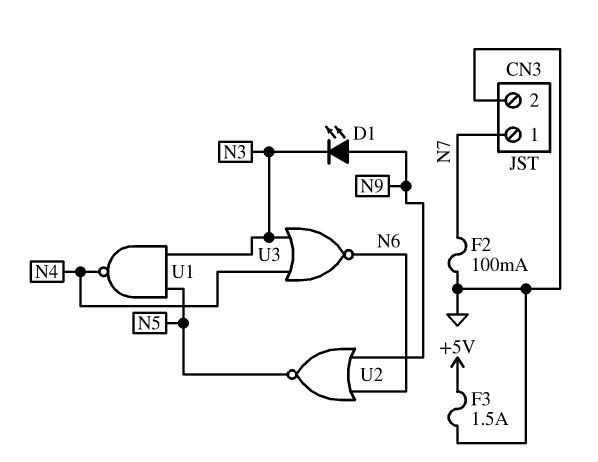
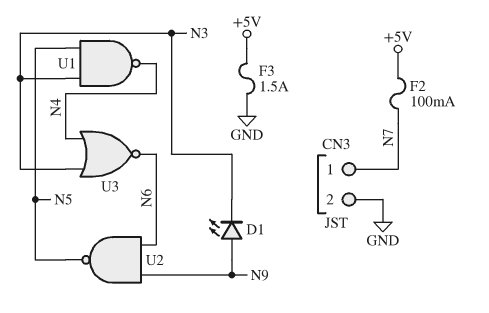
F2: 100mA (GND, N7) -> 100mA (+5V, N7)
U2: NOR (in N6, in N9, out N5) -> NAND (in N6, in N9, out N5)

